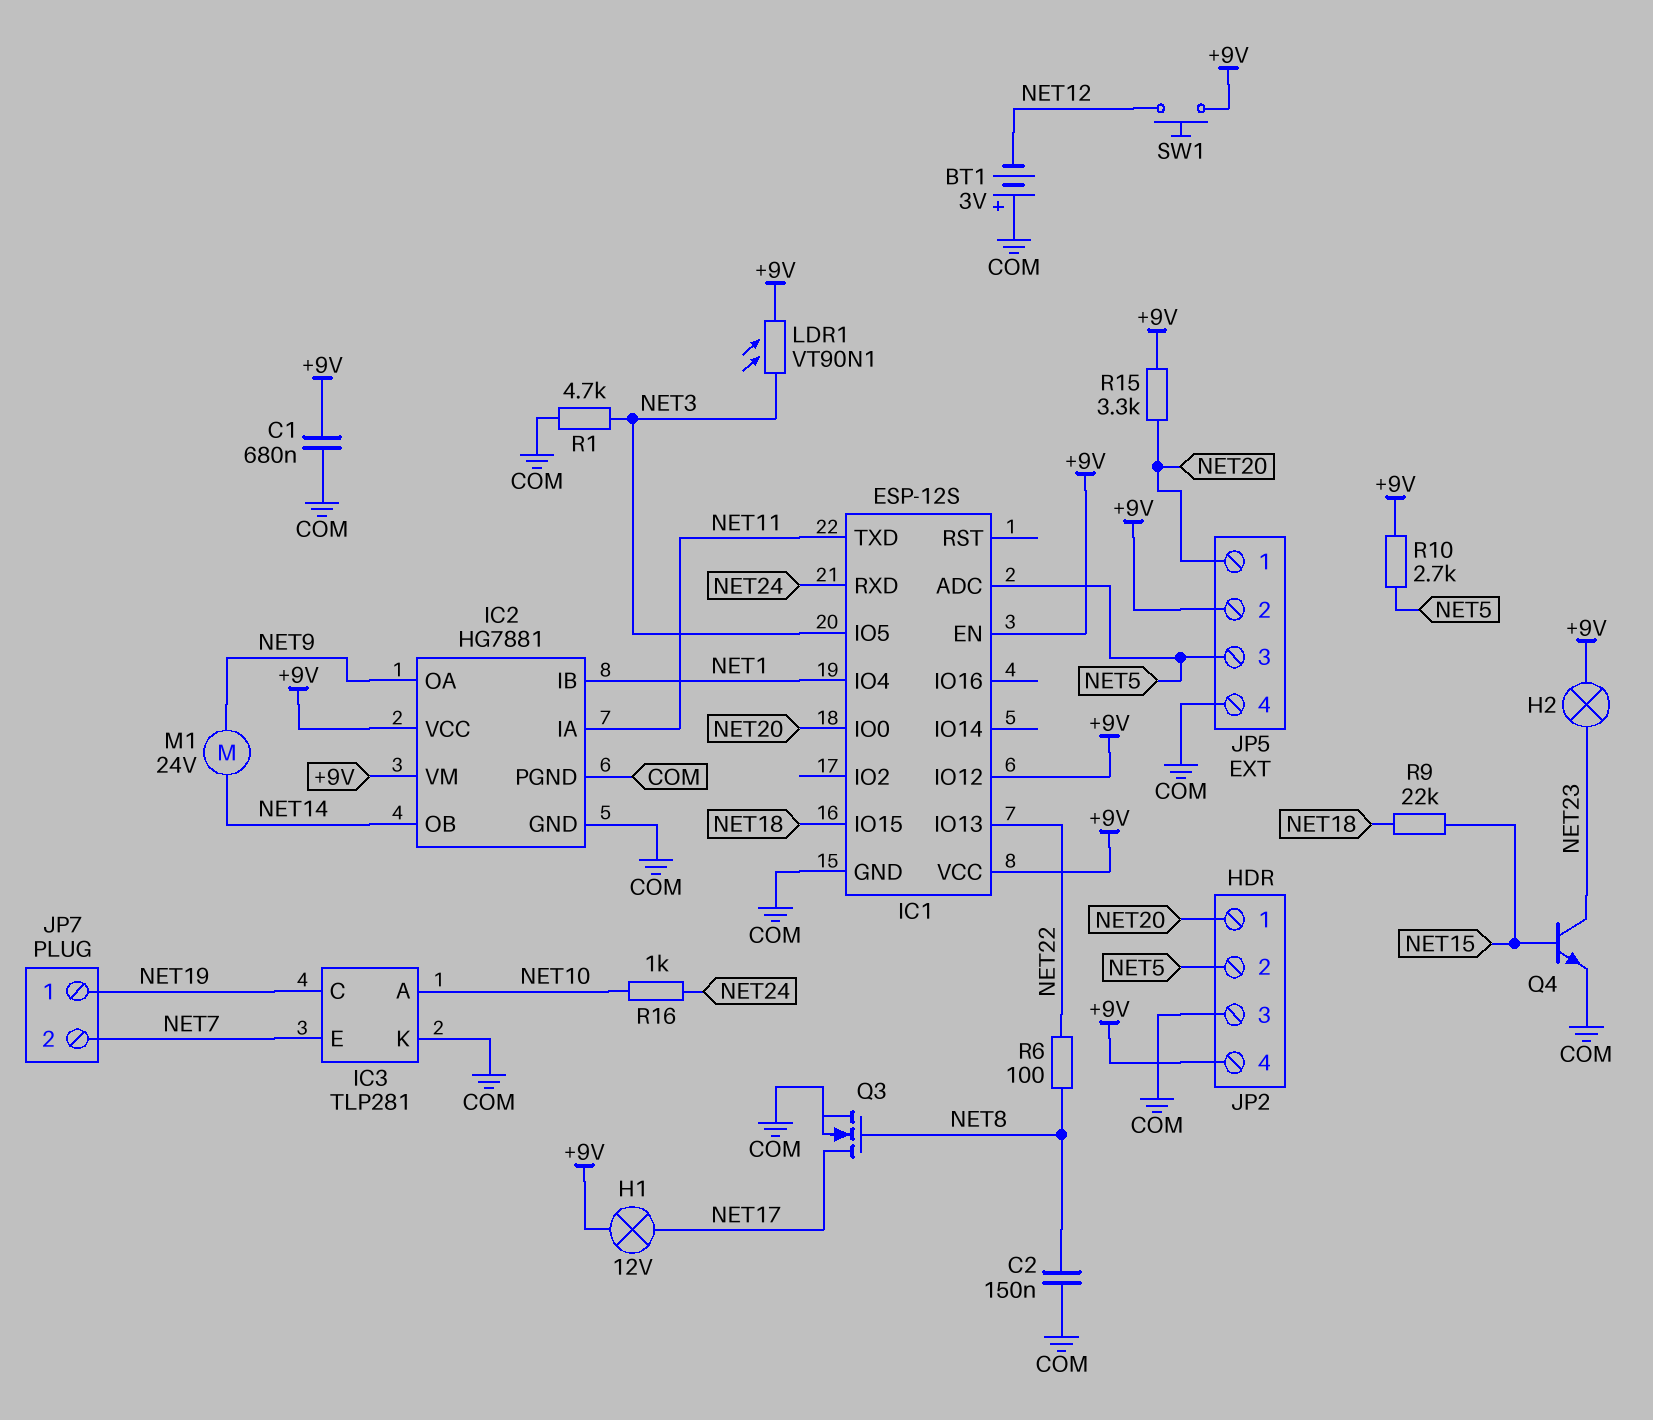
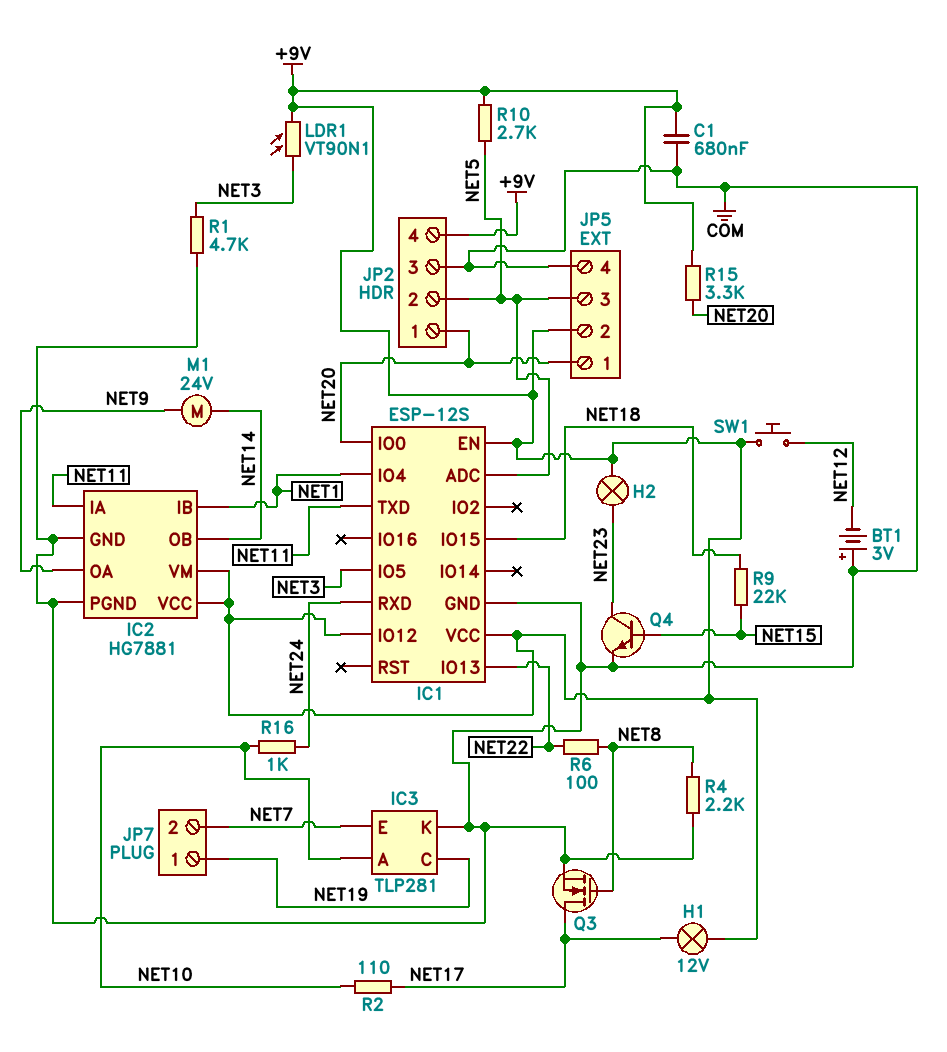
C2: 150nF (COM, NET8) -> none
R2: none -> 110 (NET10, NET17)
R4: none -> 2.2k (COM, NET8)

